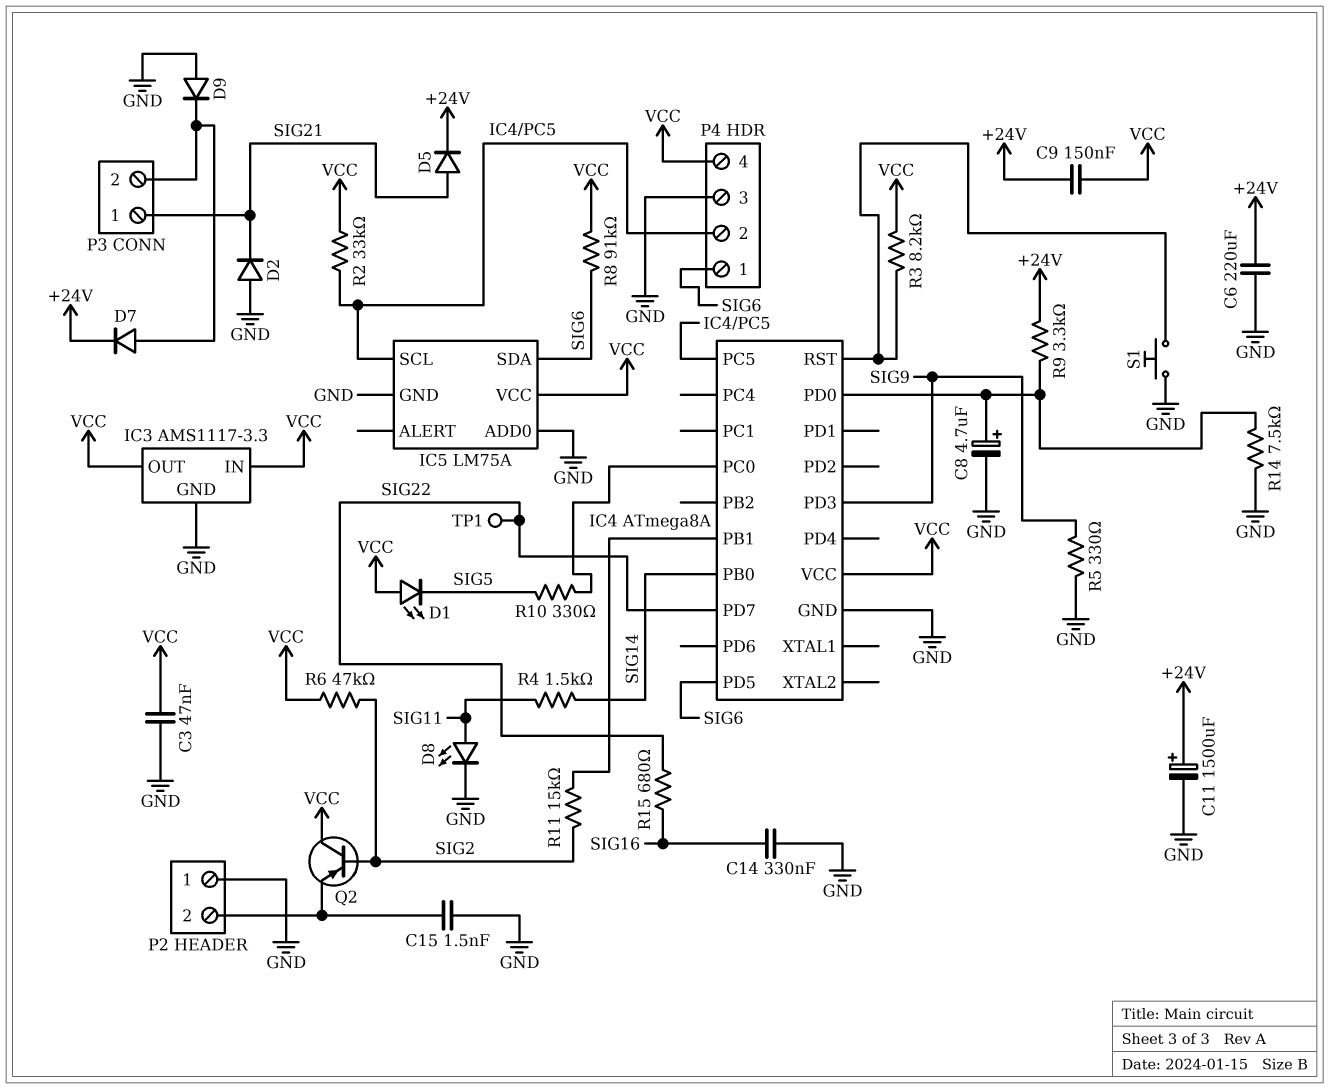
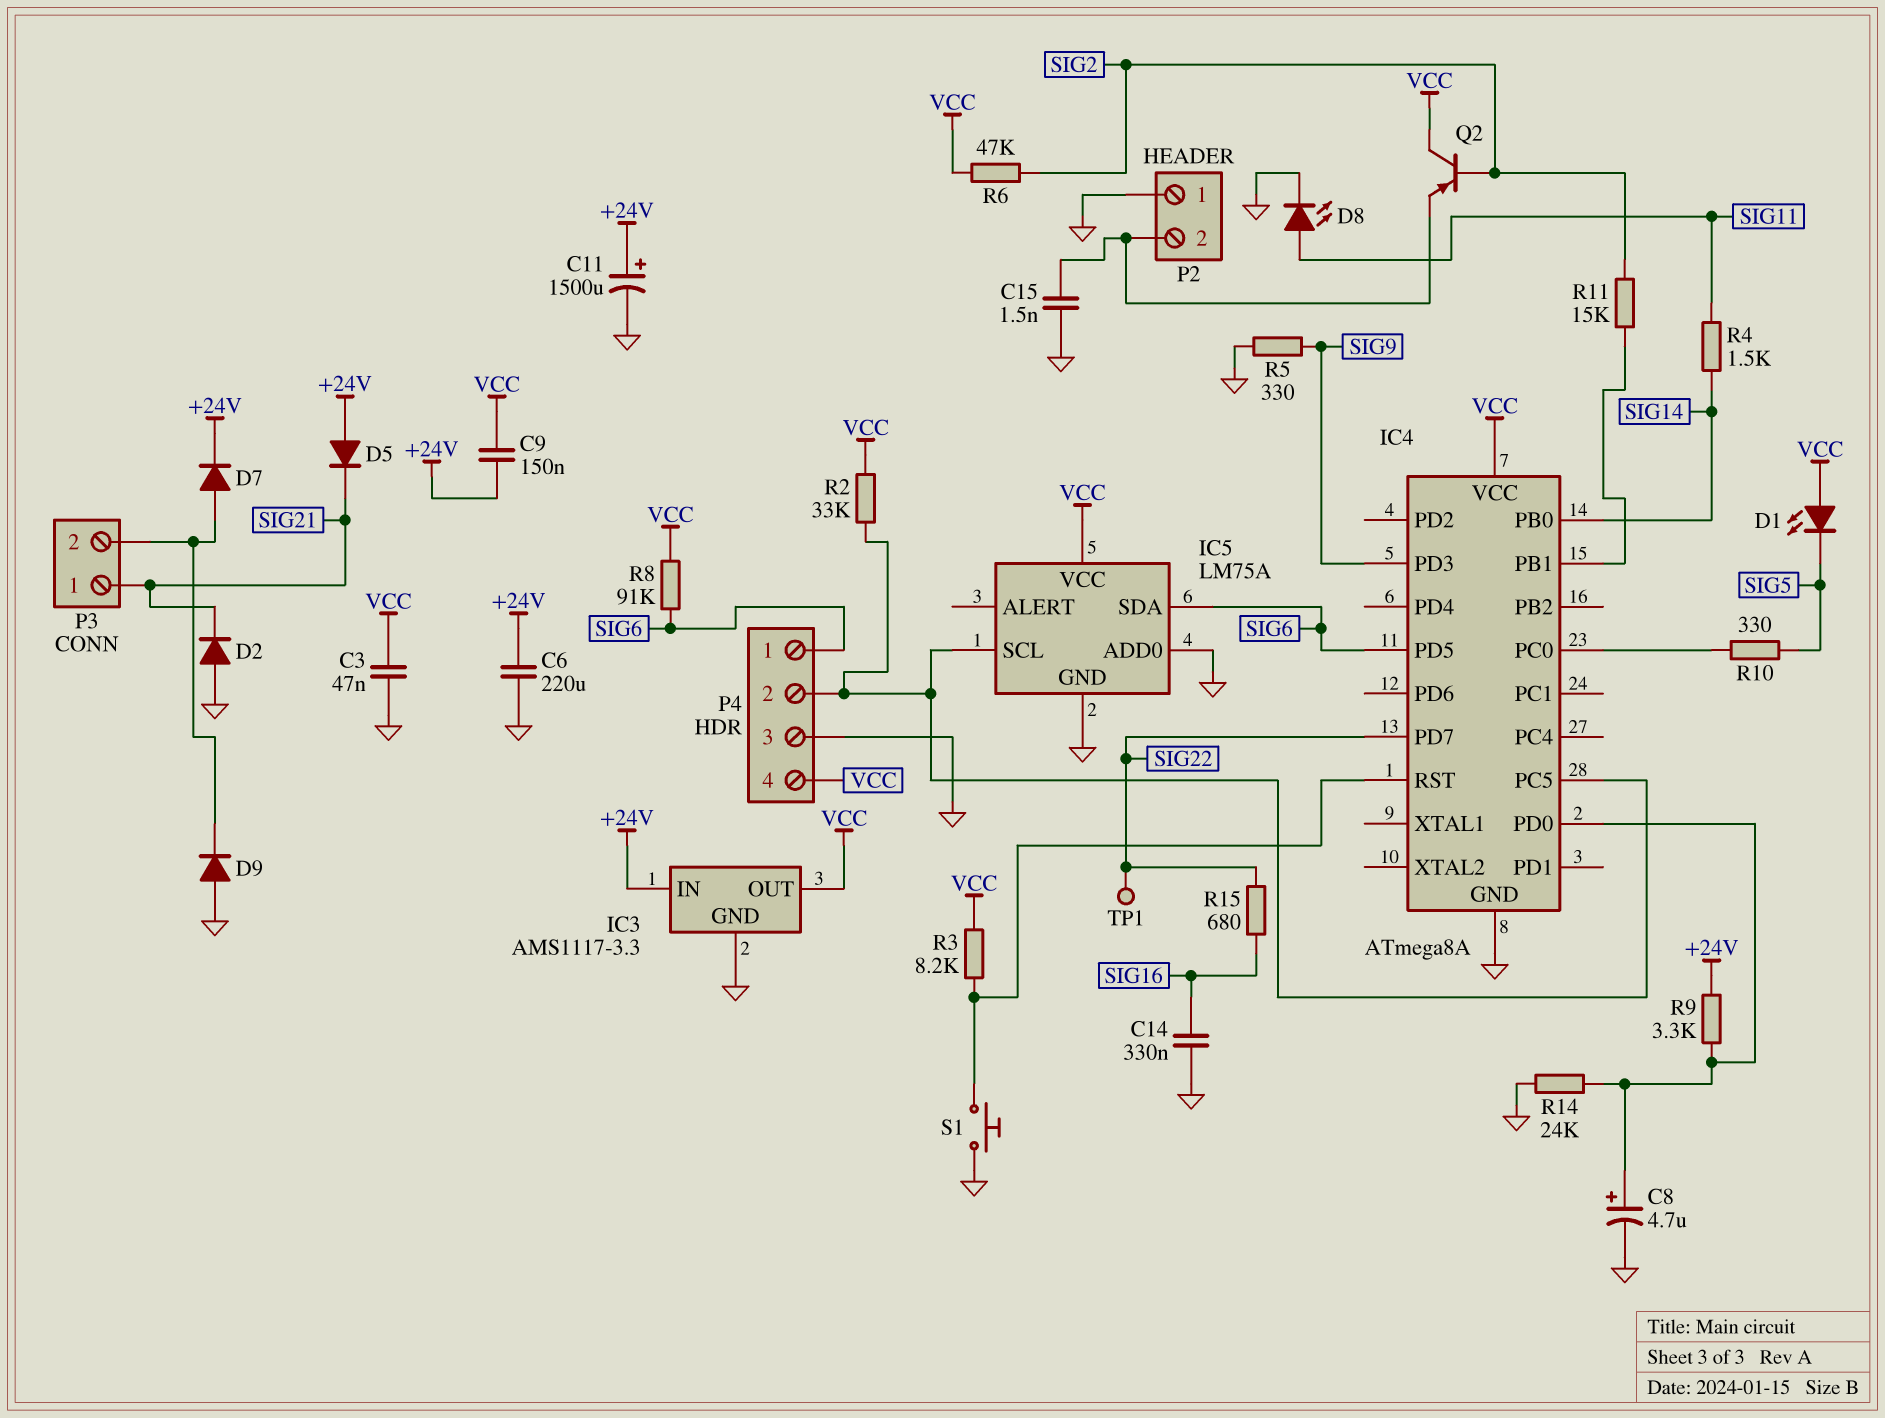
D5: diode (A SIG21, K +24V) -> diode (A +24V, K SIG21)
IC3 pin IN: VCC -> +24V
R14: 7.5k (GND, IC4/PD0) -> 24k (GND, IC4/PD0)

